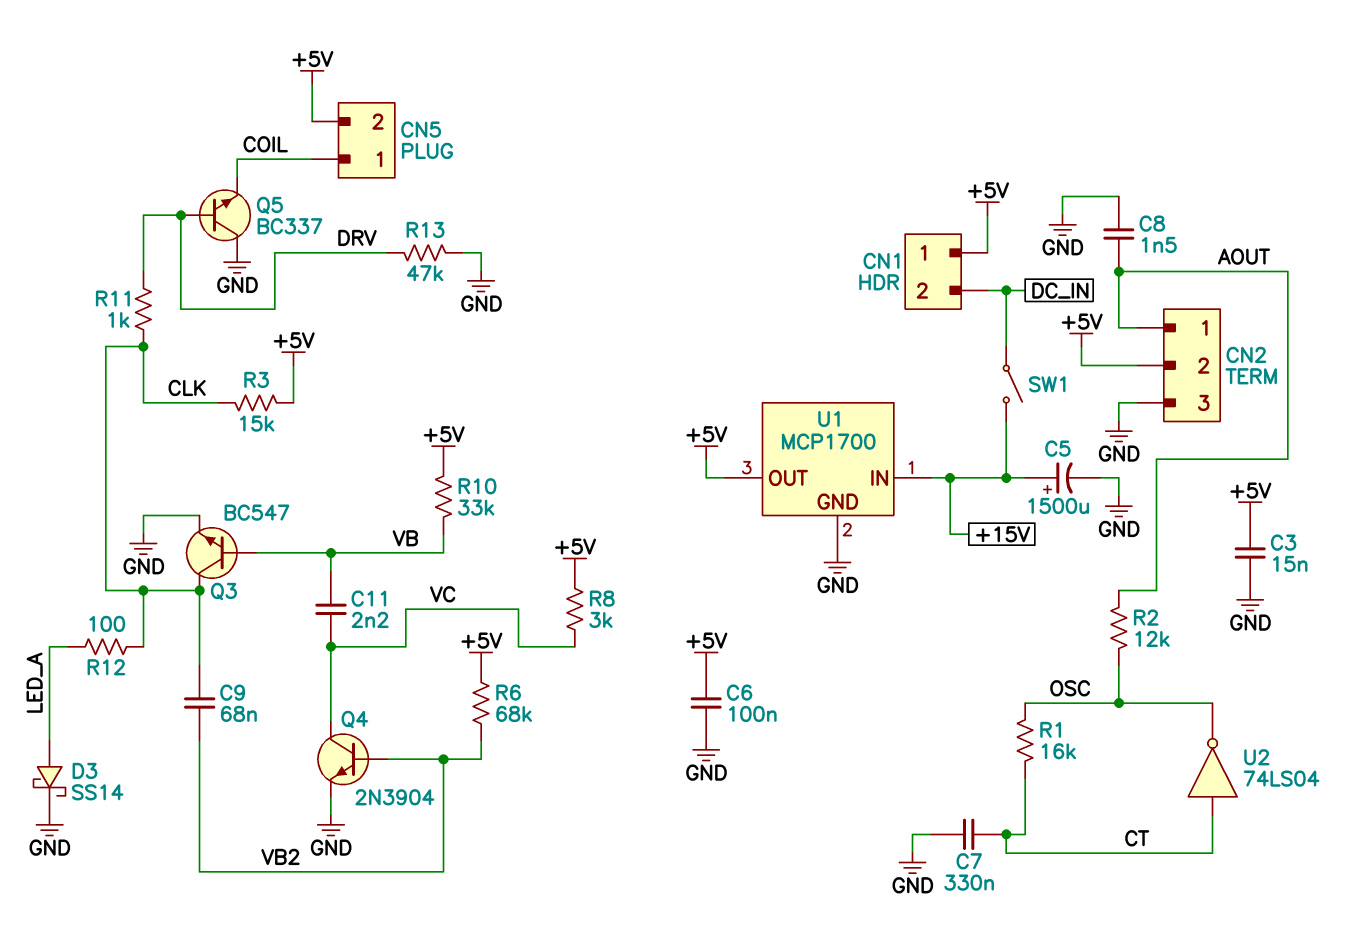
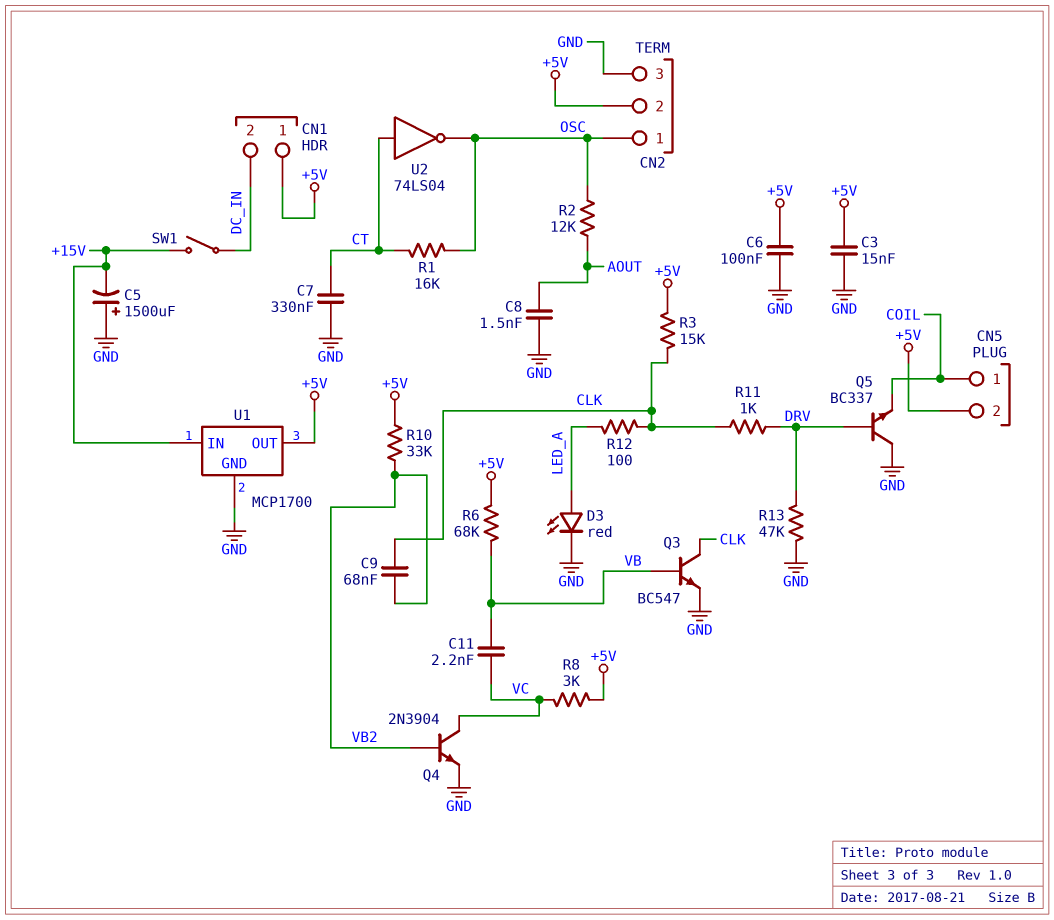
C5: 1500uF (plus +15V, minus GND) -> 1500uF (plus GND, minus +15V)
CN2 pin 1: AOUT -> OSC
D3: schottky SS14 (A LED_A, K GND) -> LED red (A LED_A, K GND)
R6: 68k (+5V, VB2) -> 68k (+5V, VB)
R10: 33k (+5V, VB) -> 33k (+5V, VB2)

